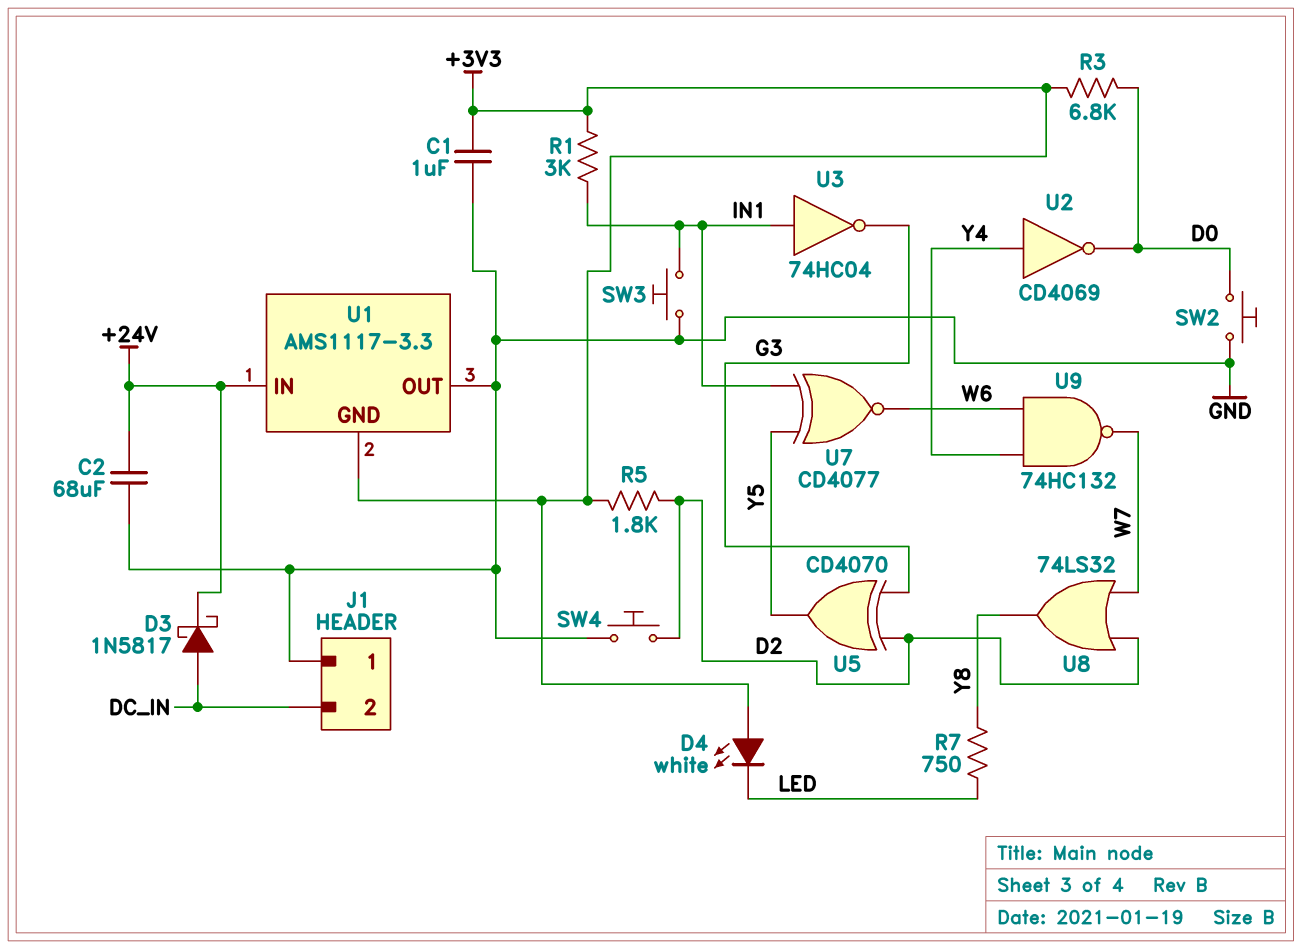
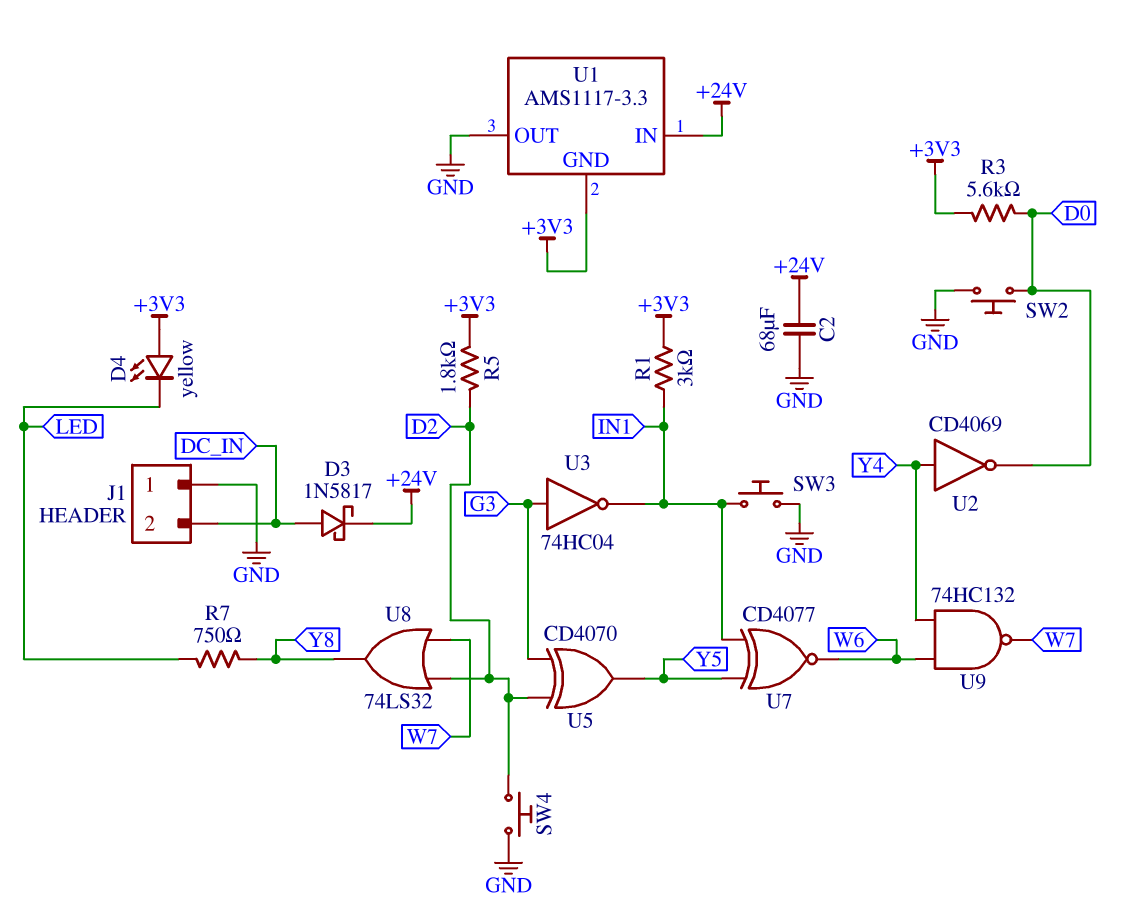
C1: 1uF (+3V3, GND) -> none
D4: LED white (A +3V3, K LED) -> LED yellow (A +3V3, K LED)
R3: 6.8k (+3V3, D0) -> 5.6k (+3V3, D0)
U3: NOT 74HC04 (in IN1, out G3) -> NOT 74HC04 (in G3, out IN1)

